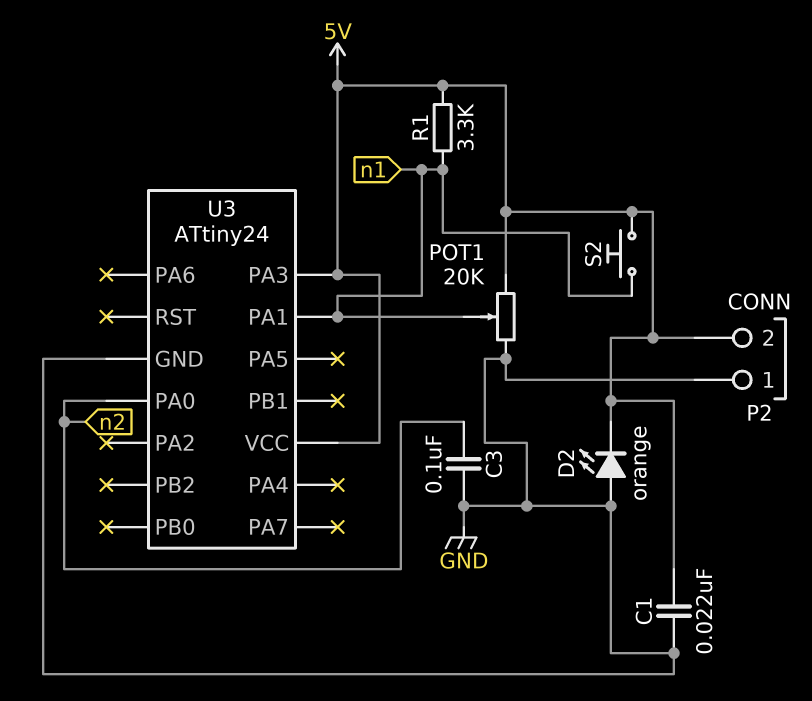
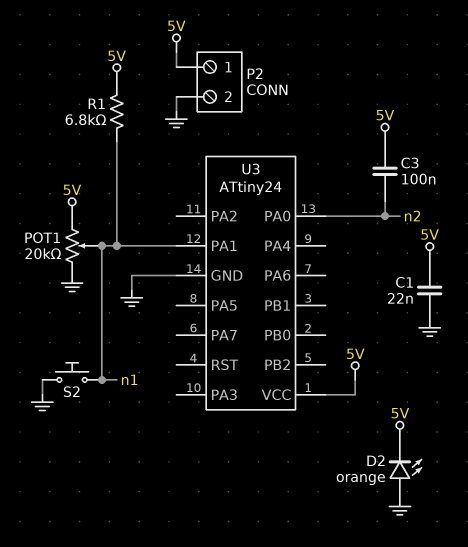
C3: 100nF (GND, n2) -> 100nF (5V, n2)
P2 pin 1: GND -> 5V
P2 pin 2: 5V -> GND
R1: 3.3k (5V, n1) -> 6.8k (5V, n1)
S2: button (5V, n1) -> button (GND, n1)
U3 pin PA3: 5V -> none

